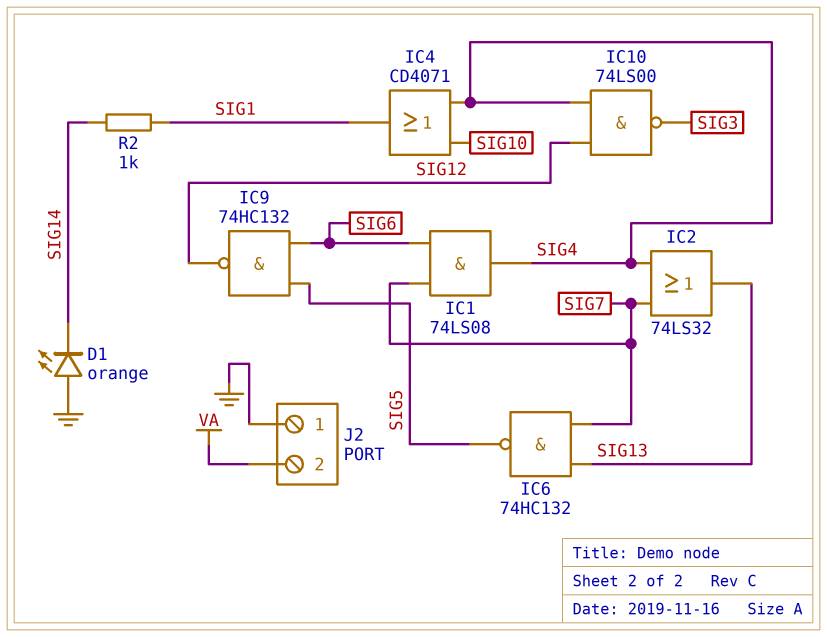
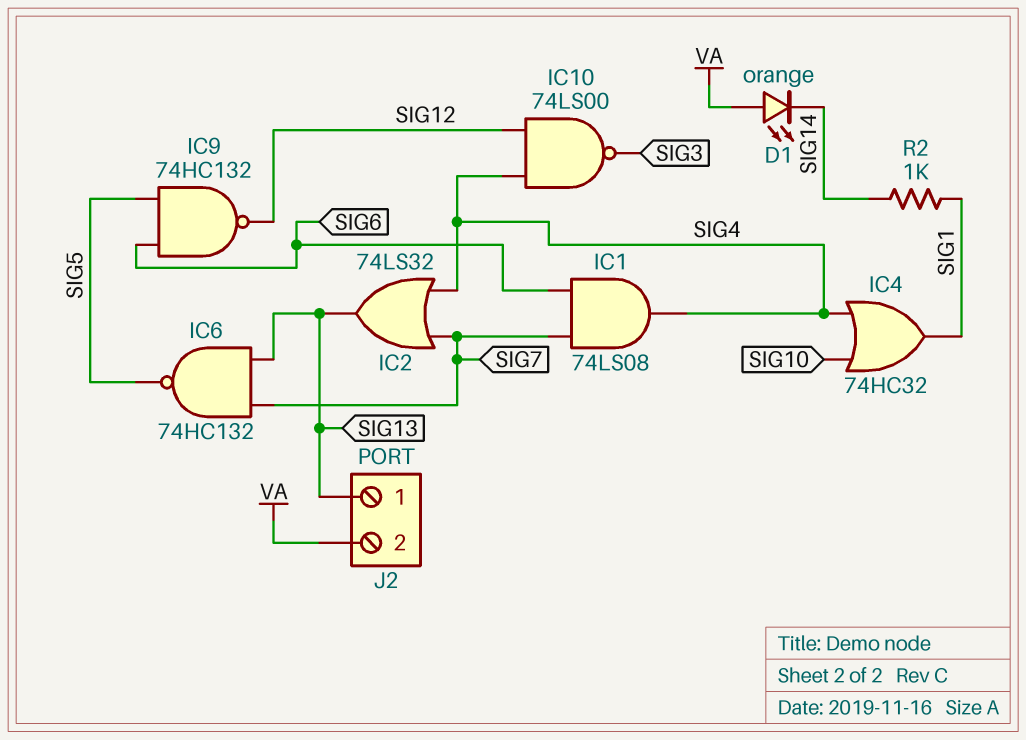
D1: LED orange (A GND, K SIG14) -> LED orange (A VA, K SIG14)
IC4: OR CD4071 (in SIG4, in SIG10, out SIG1) -> OR 74HC32 (in SIG4, in SIG10, out SIG1)
J2 pin 1: GND -> SIG13

